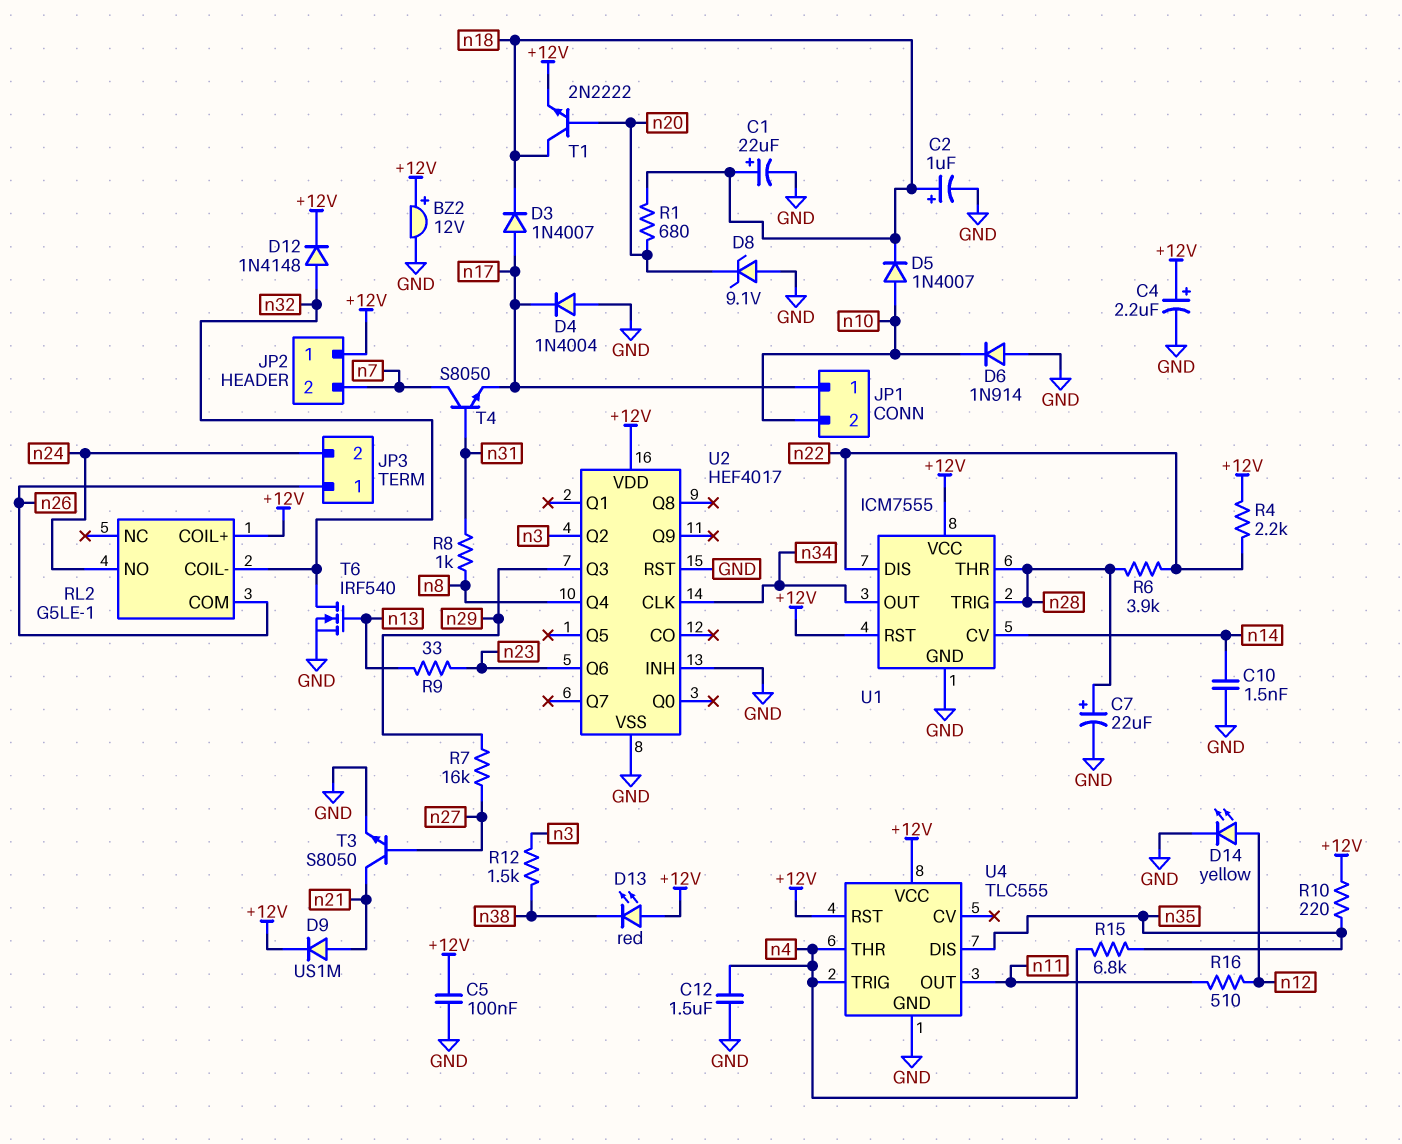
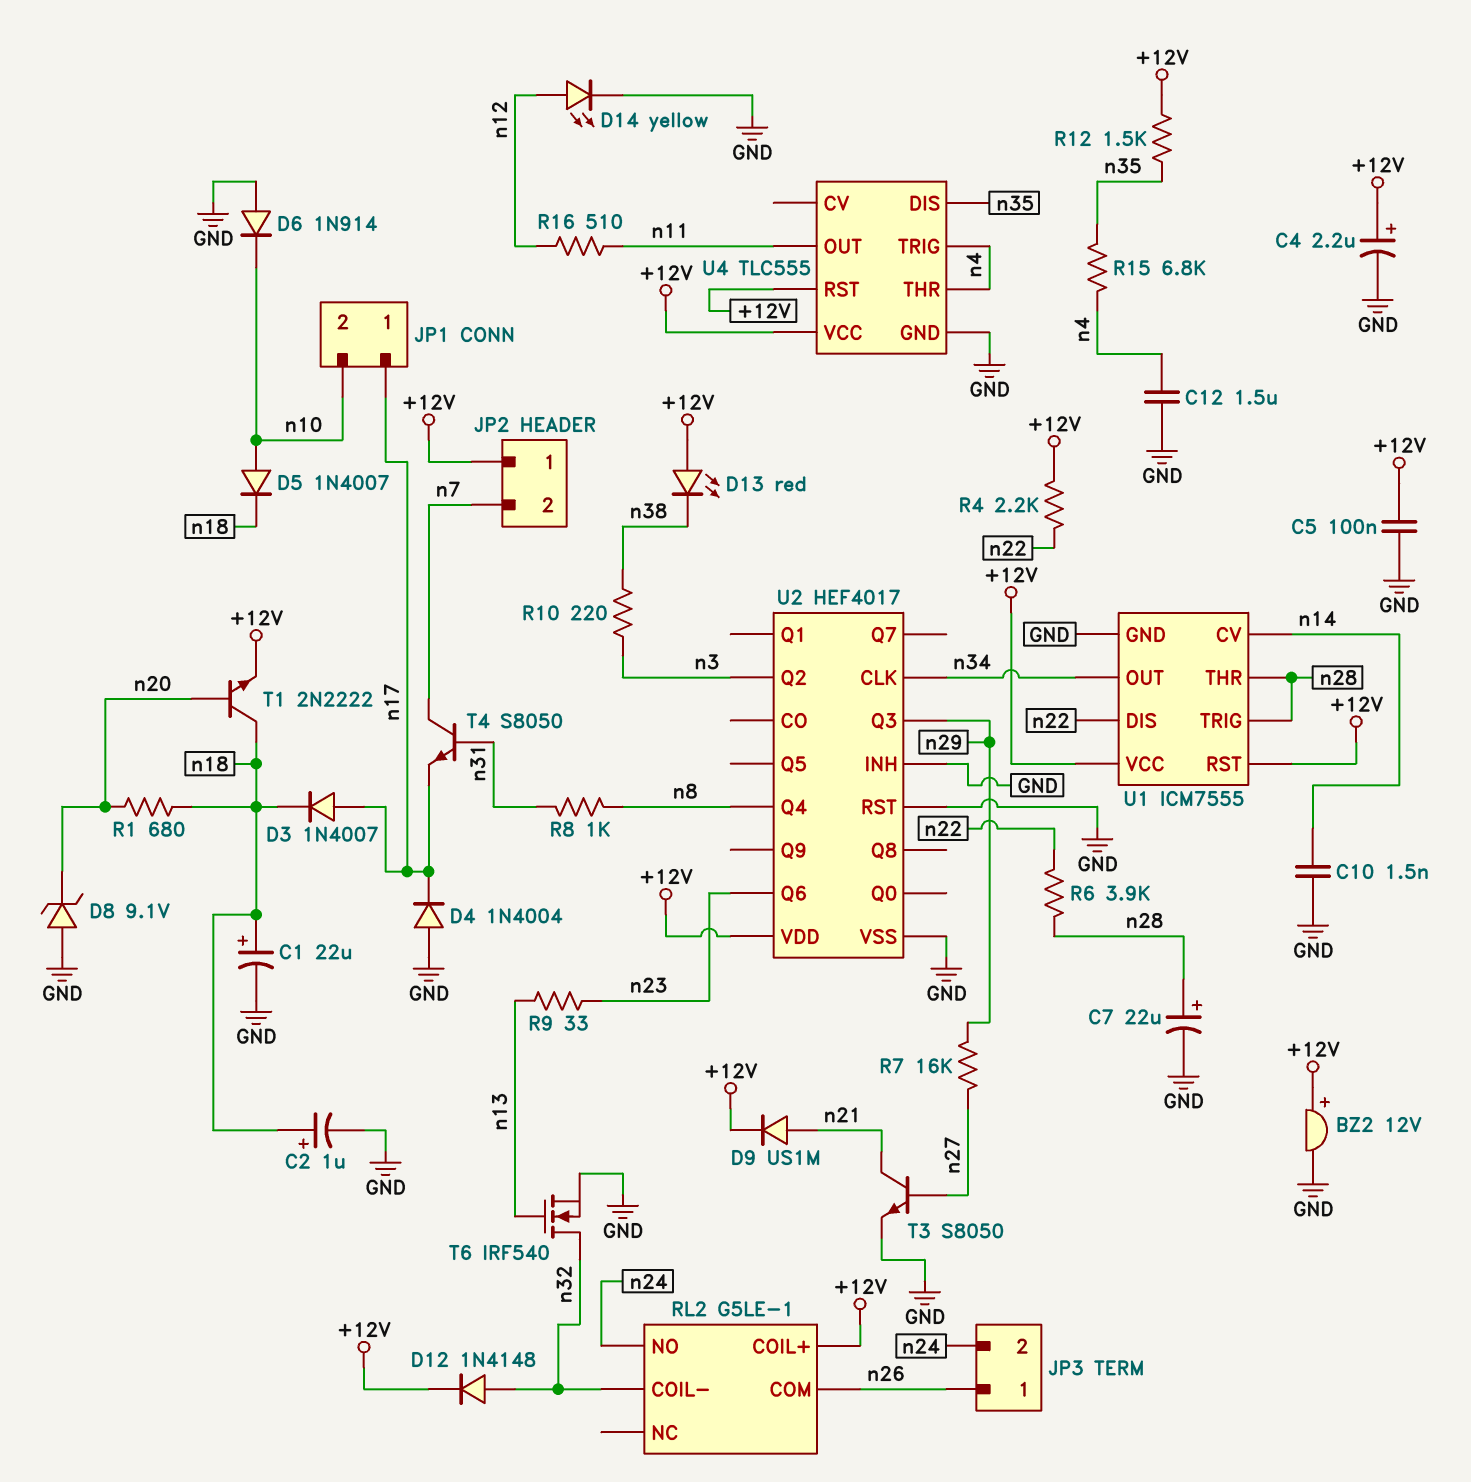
R10: 220 (+12V, n35) -> 220 (n3, n38)
R12: 1.5k (n3, n38) -> 1.5k (+12V, n35)

